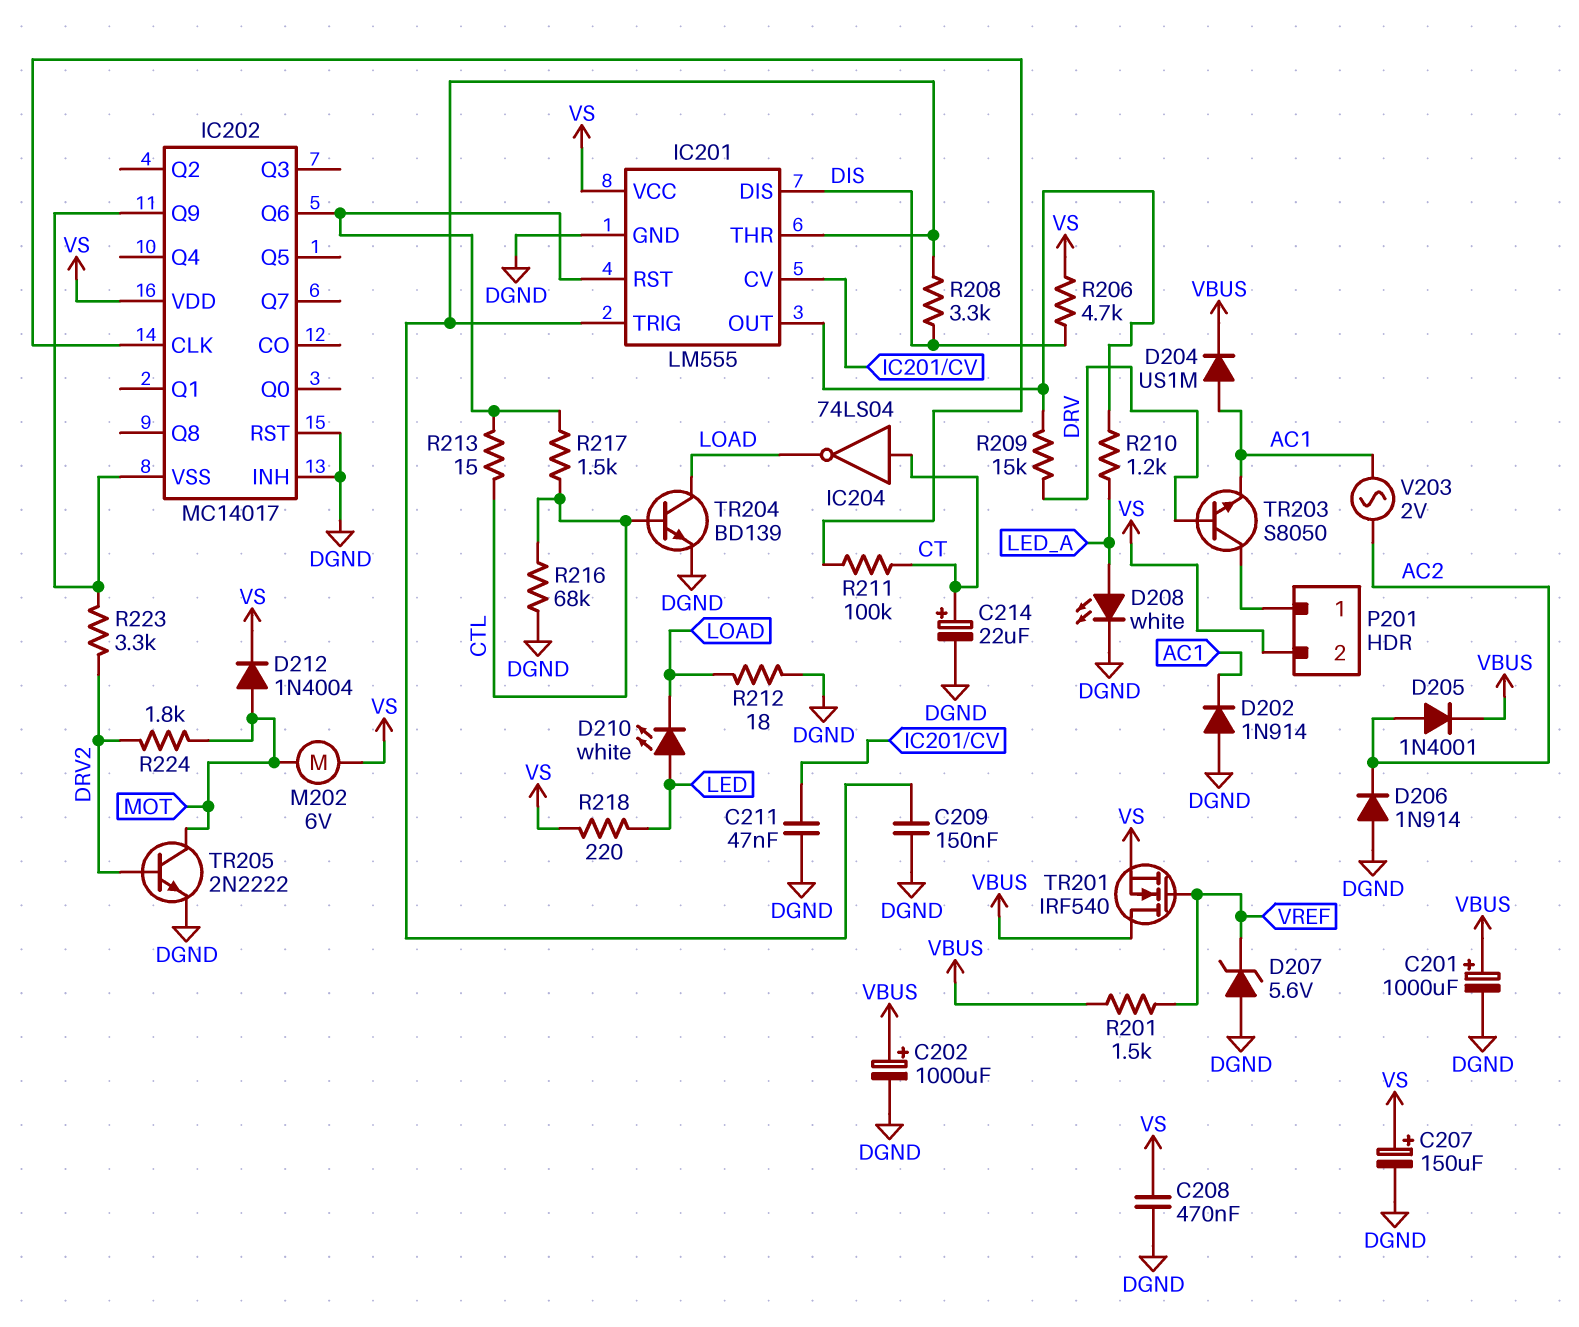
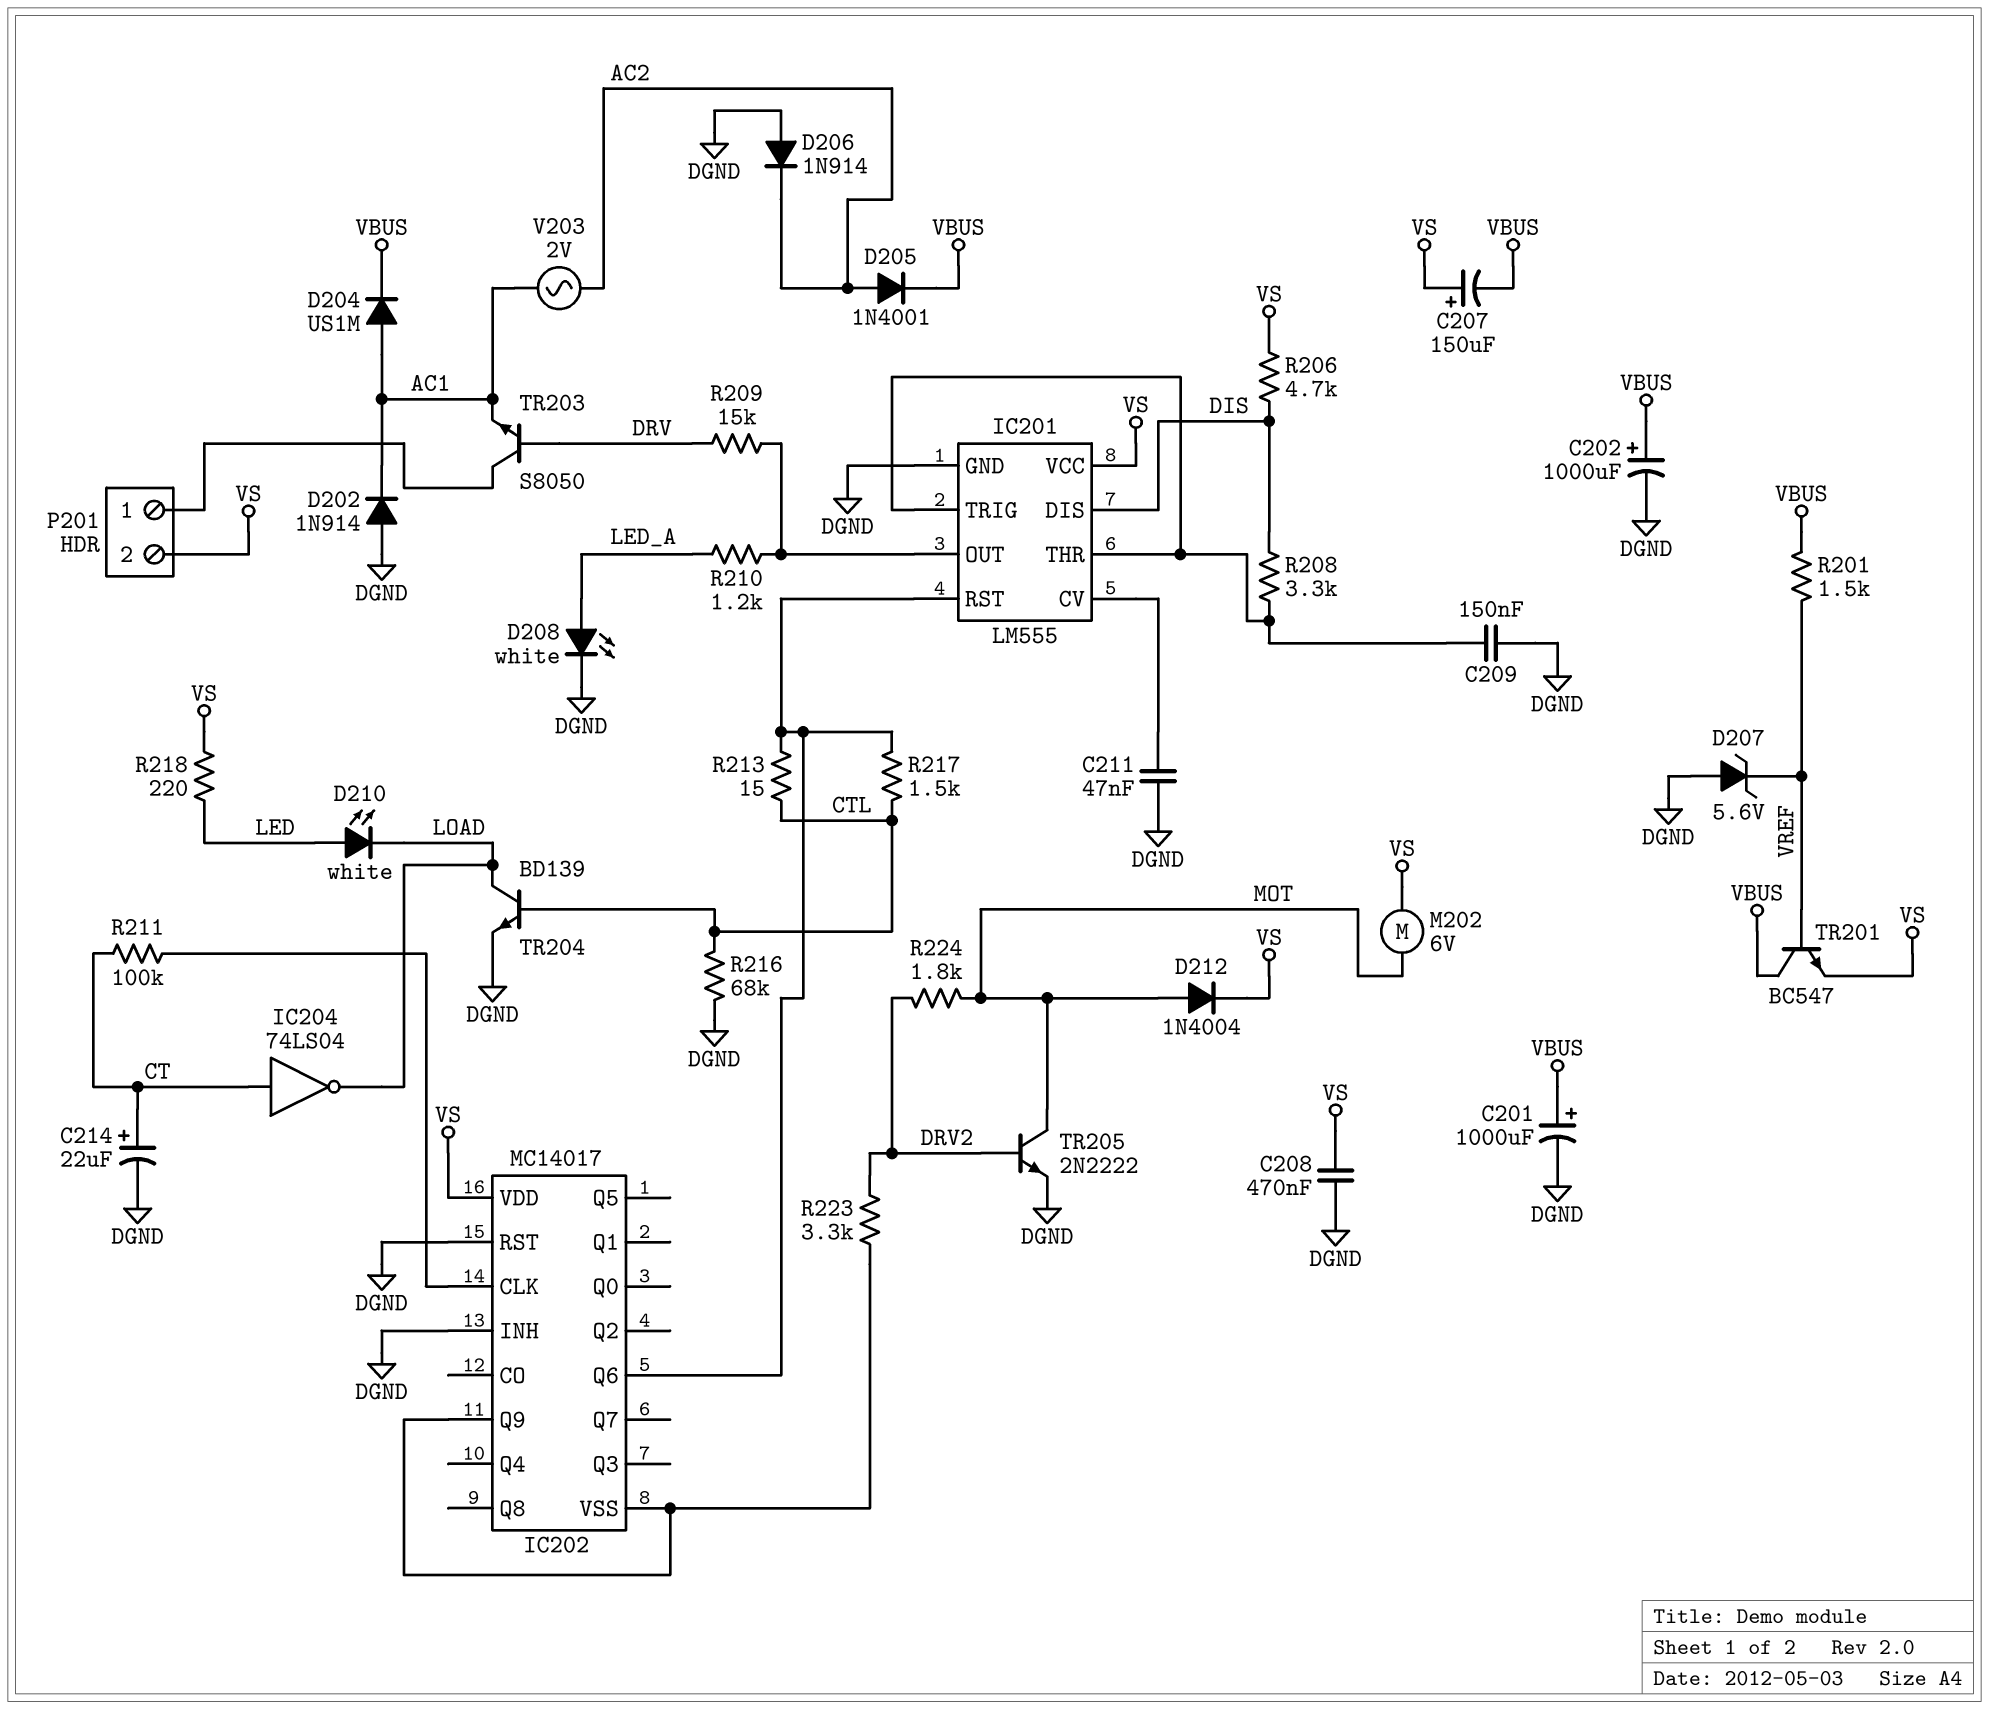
C207: 150uF (plus VS, minus DGND) -> 150uF (plus VS, minus VBUS)
R212: 18 (DGND, LOAD) -> none
TR201: NMOS IRF540 (G VREF, D VBUS, S VS) -> NPN BC547 (B VREF, C VBUS, E VS)

